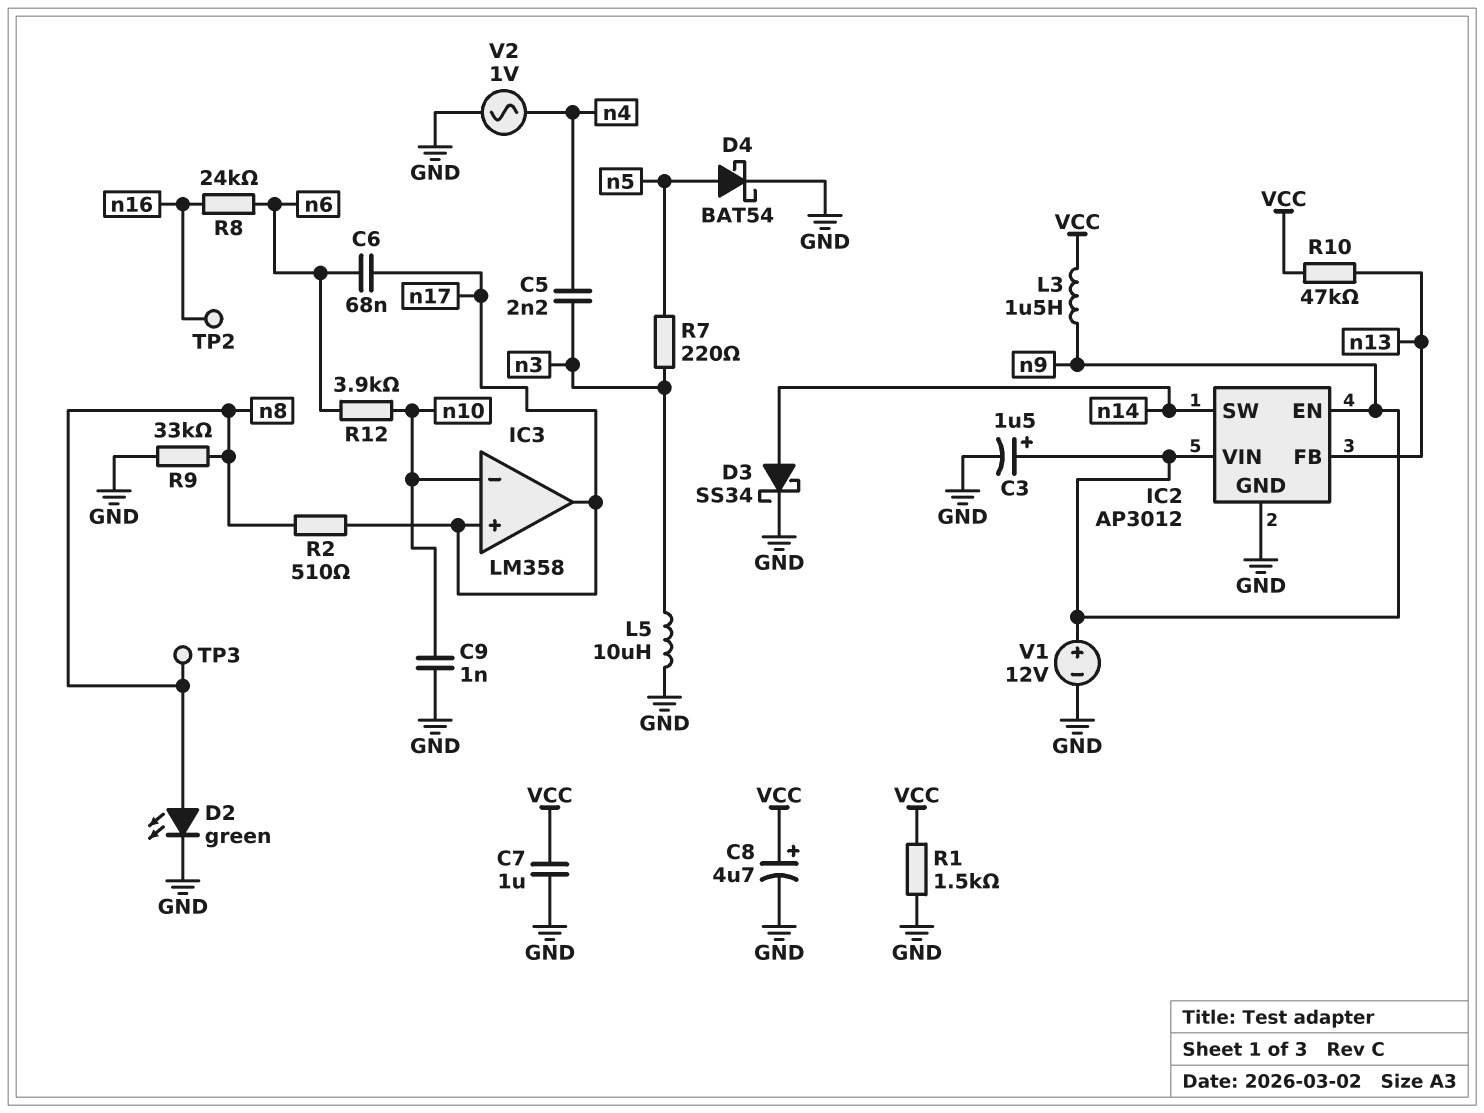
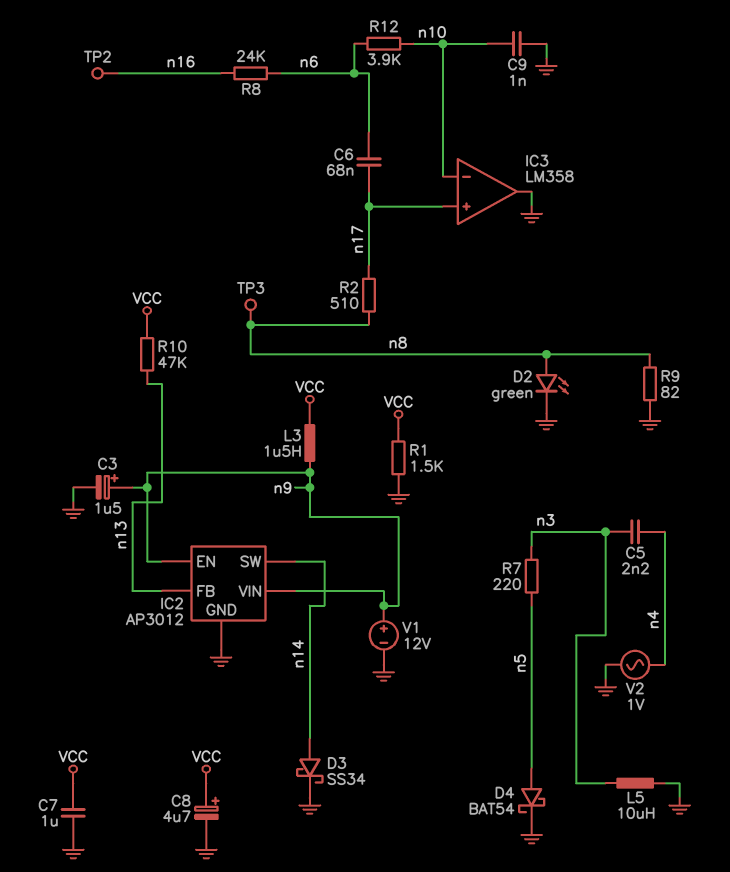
IC3 pin out: n17 -> GND
R9: 33k (GND, n8) -> 82 (GND, n8)

